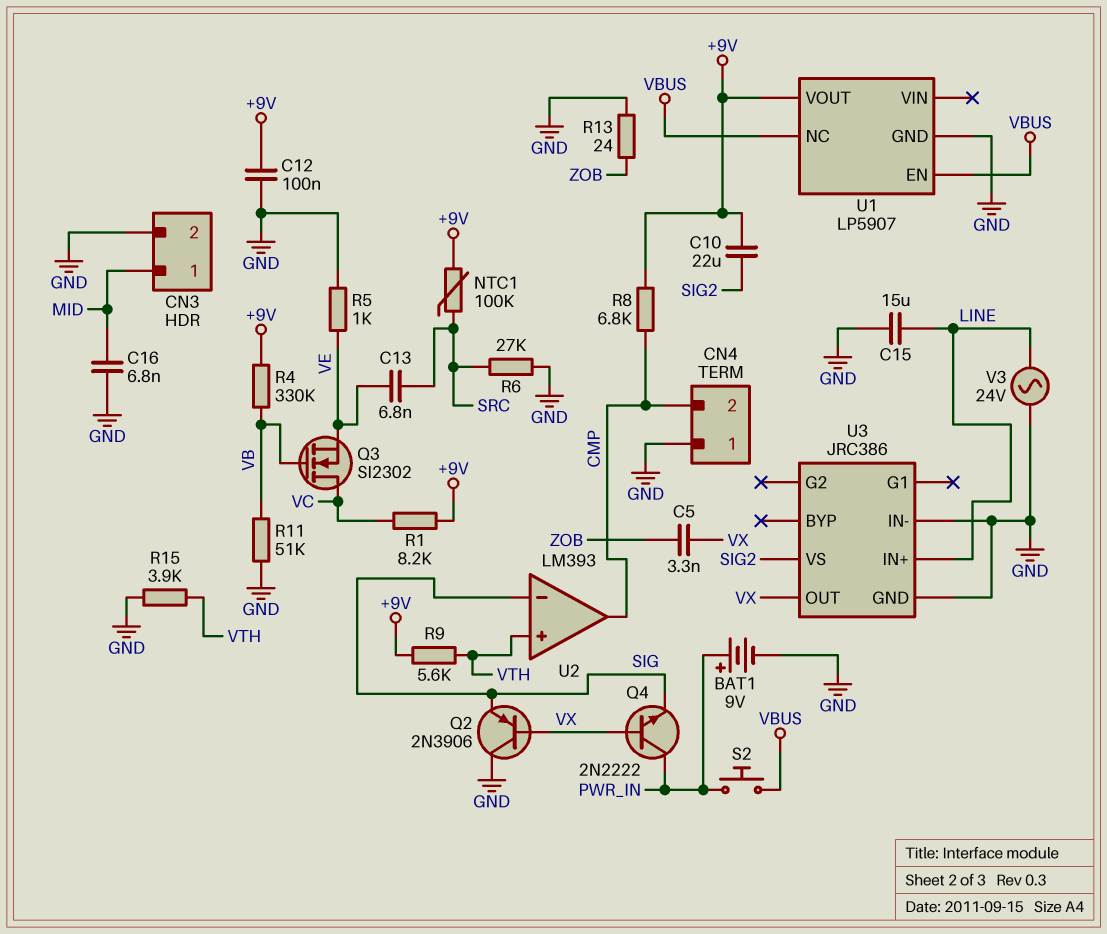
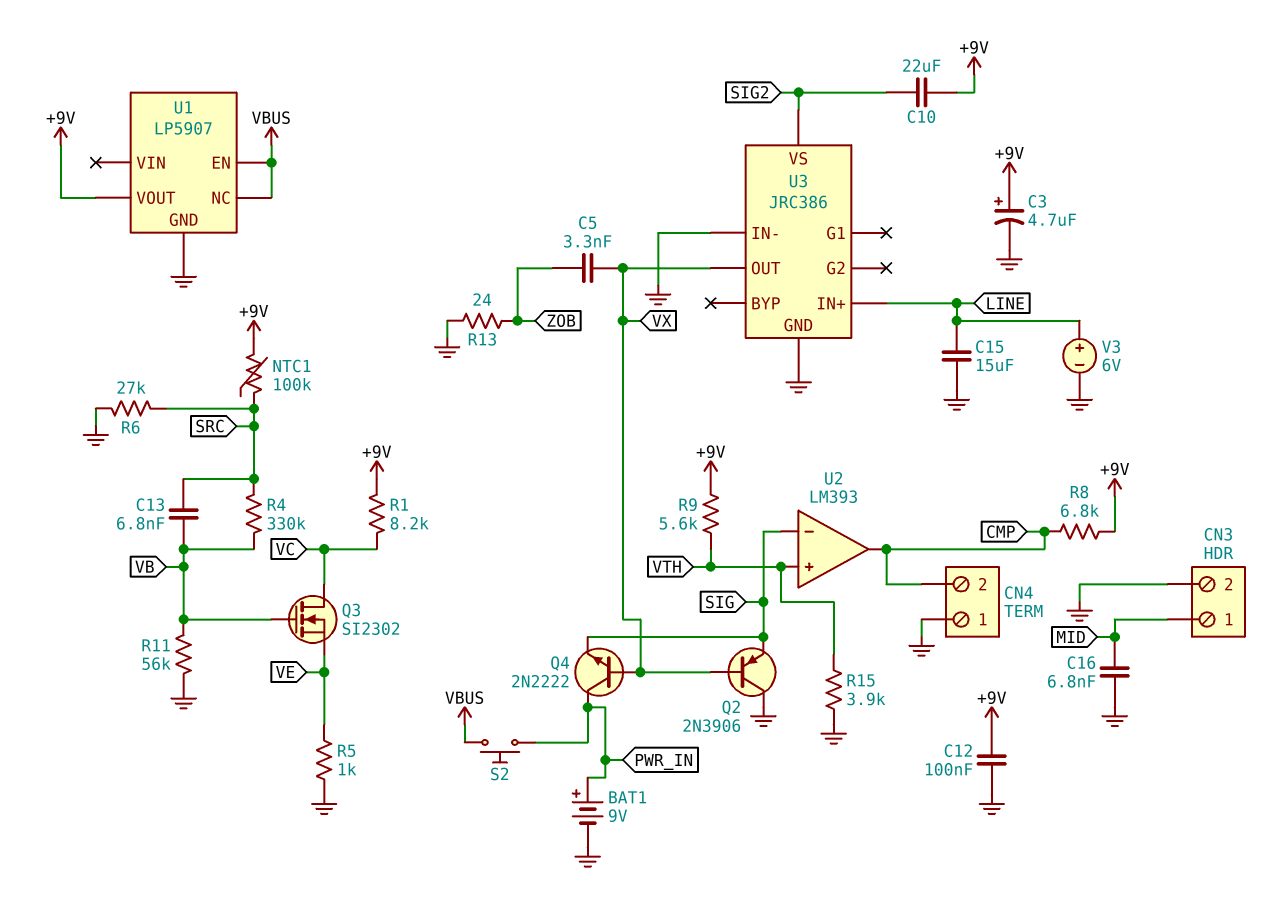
C3: none -> 4.7uF (plus +9V, minus GND)
C13: 6.8nF (SRC, VE) -> 6.8nF (SRC, VB)
R4: 330k (+9V, VB) -> 330k (SRC, VB)
R11: 51k (GND, VB) -> 56k (GND, VB)
V3: AC 24V (GND, LINE) -> 6V (plus LINE, minus GND)

